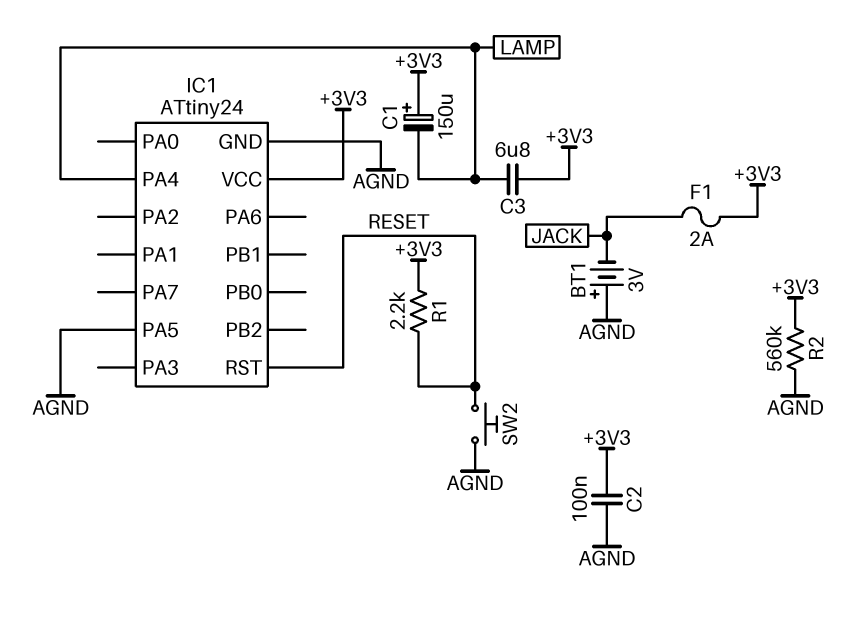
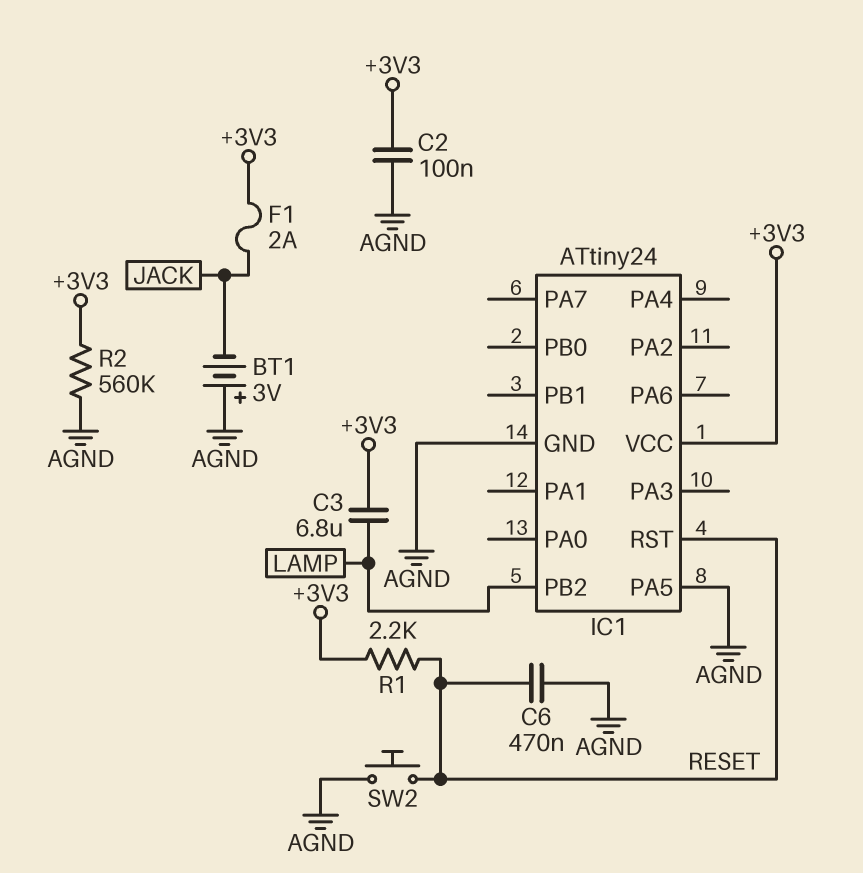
C1: 150uF (plus +3V3, minus LAMP) -> none
C6: none -> 470nF (AGND, RESET)
IC1 pin PA4: LAMP -> none
IC1 pin PB2: none -> LAMP

